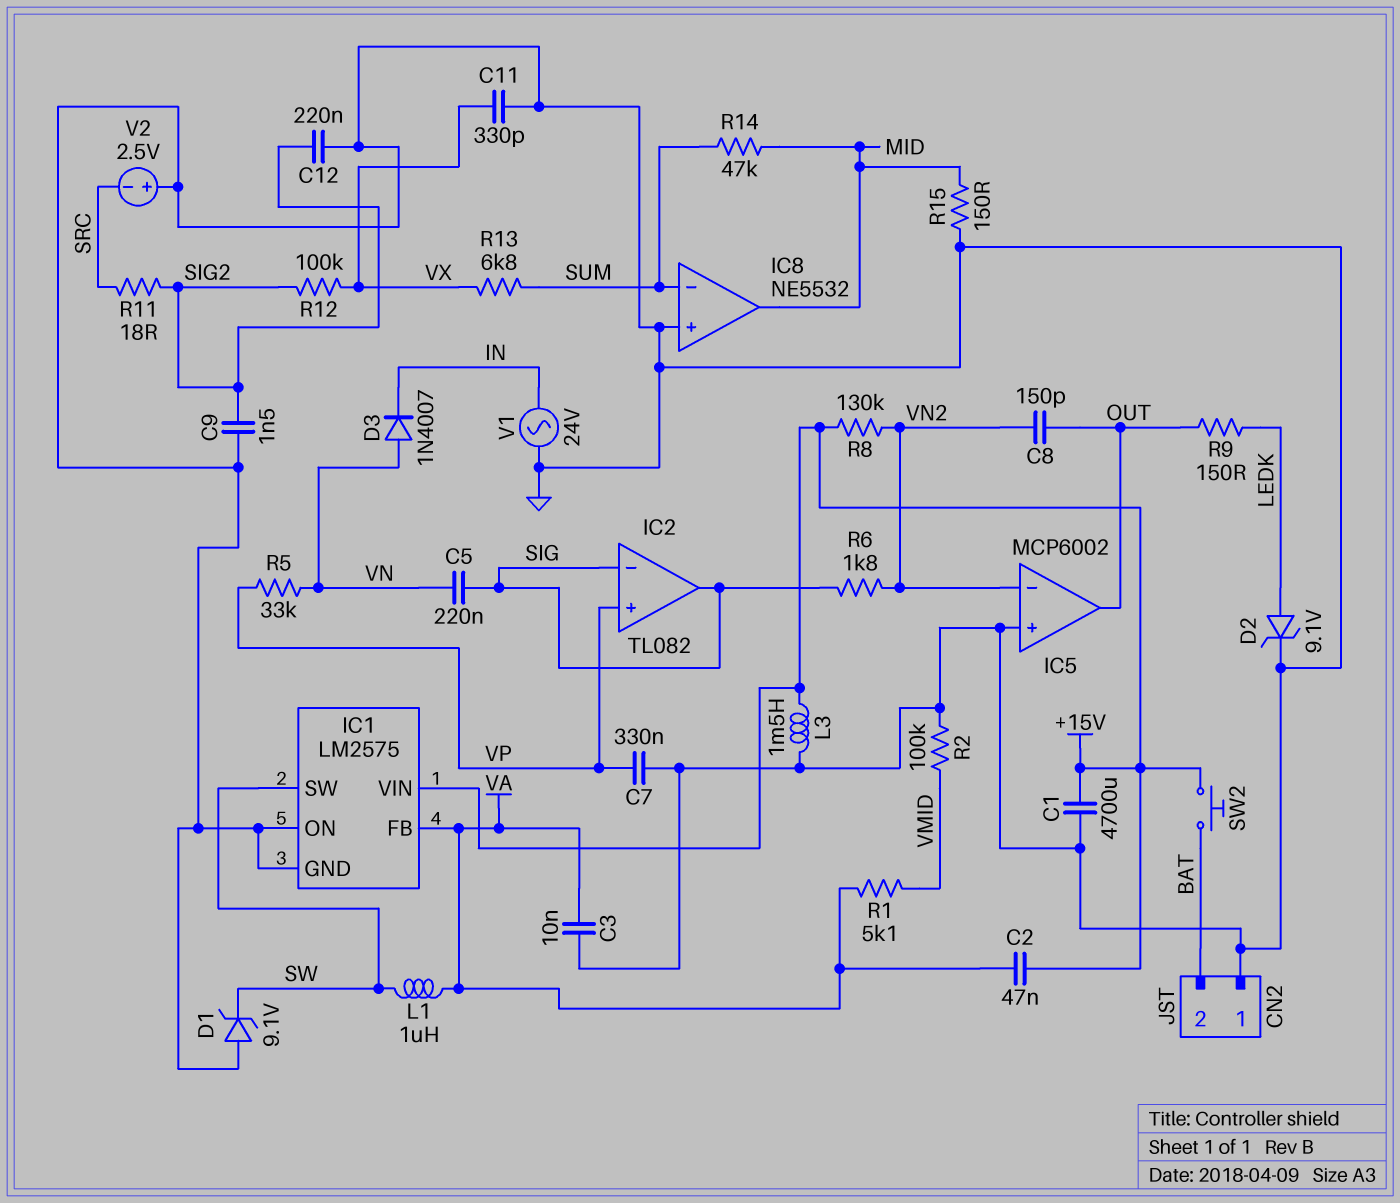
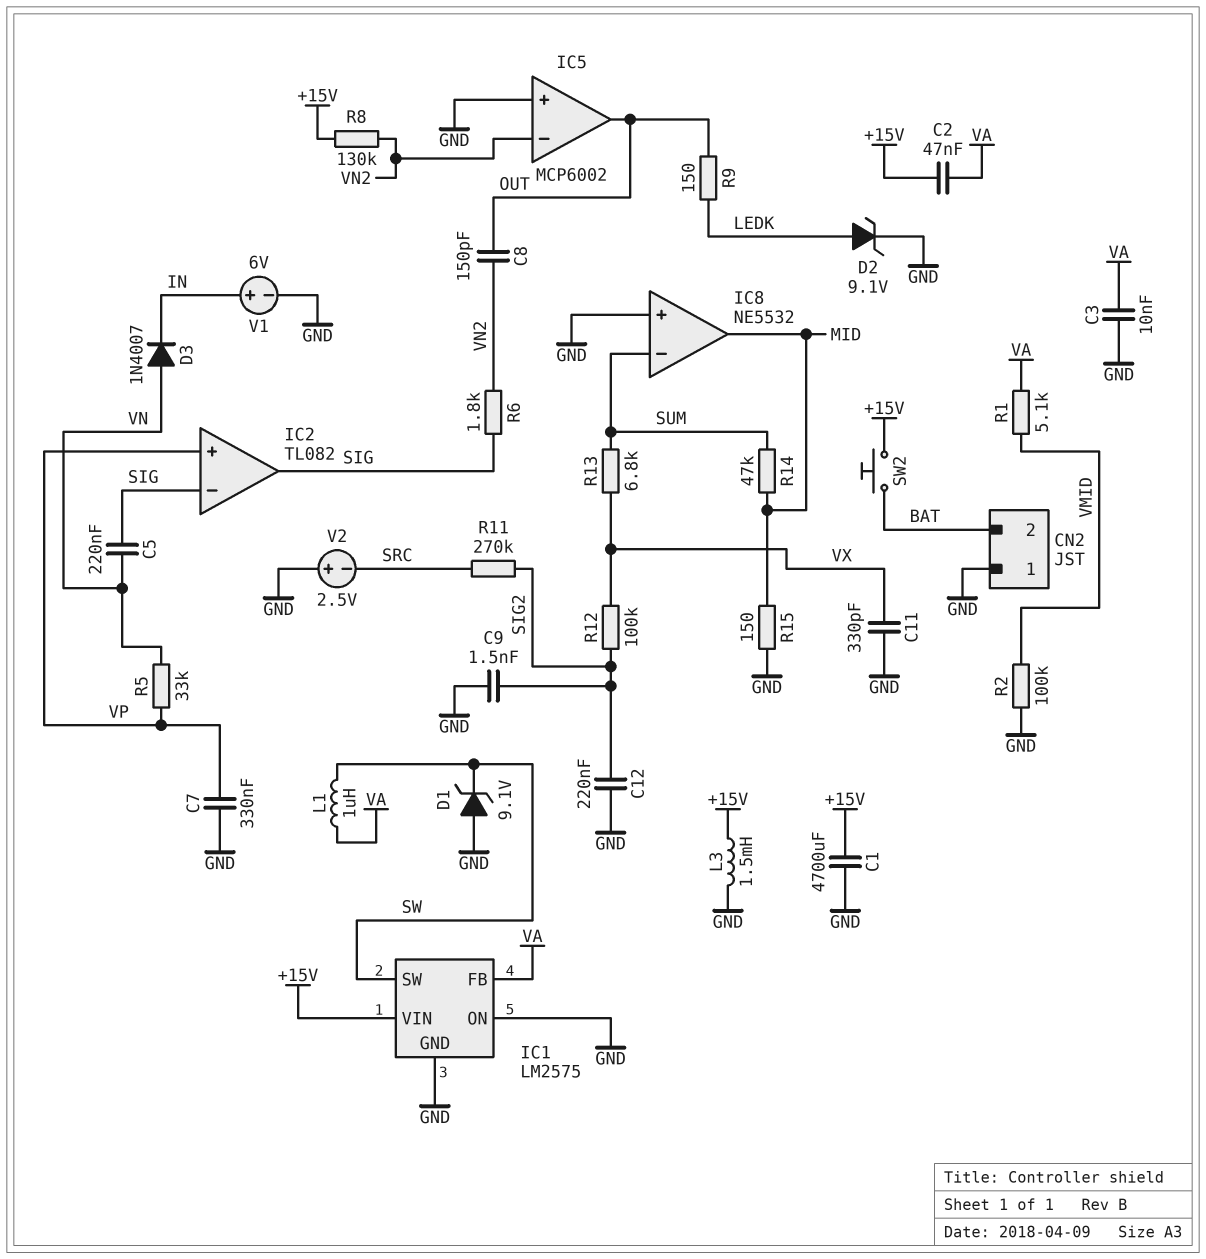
R11: 18 (SIG2, SRC) -> 270k (SIG2, SRC)
V1: AC 24V (GND, IN) -> 6V (plus IN, minus GND)

